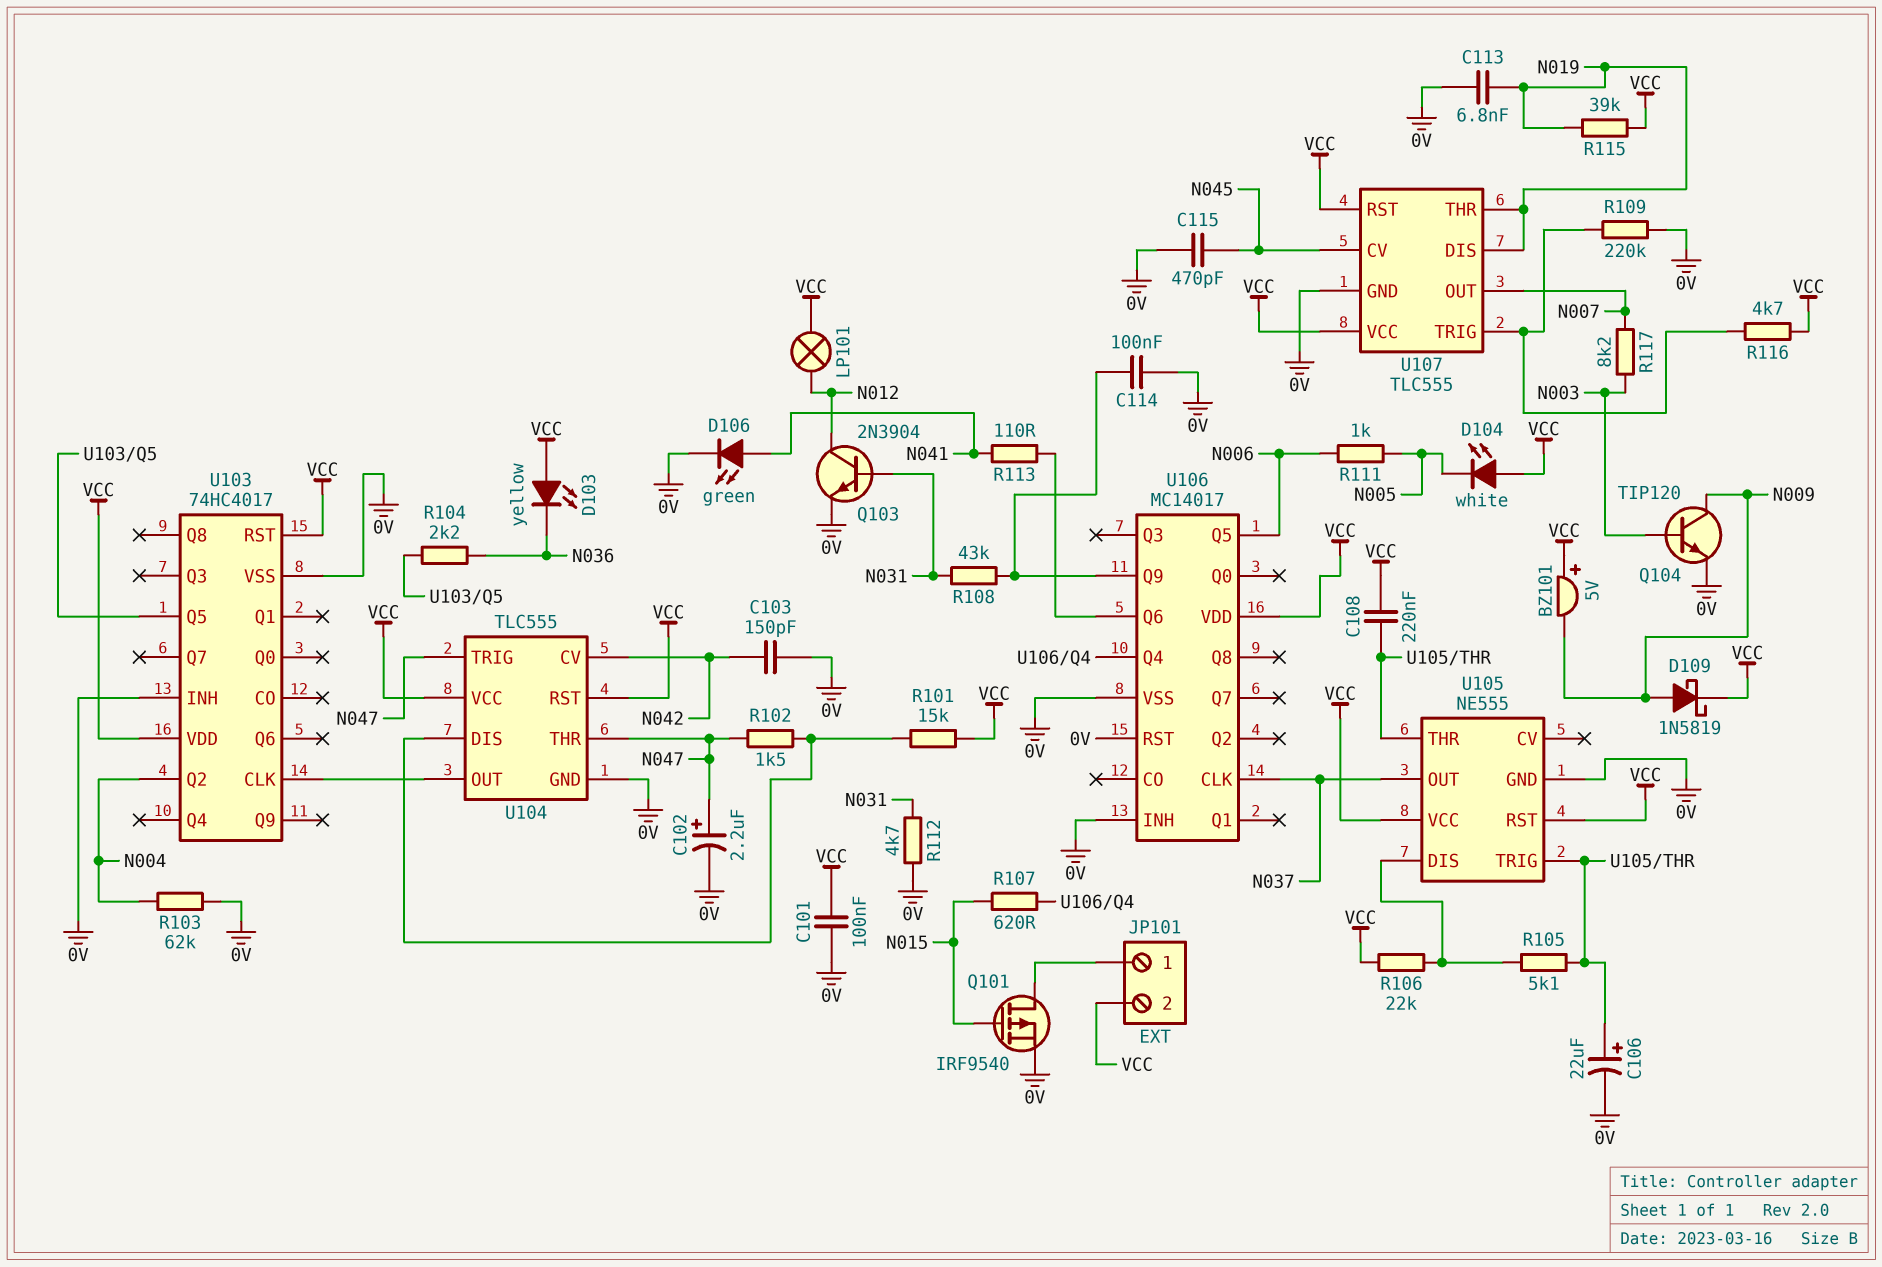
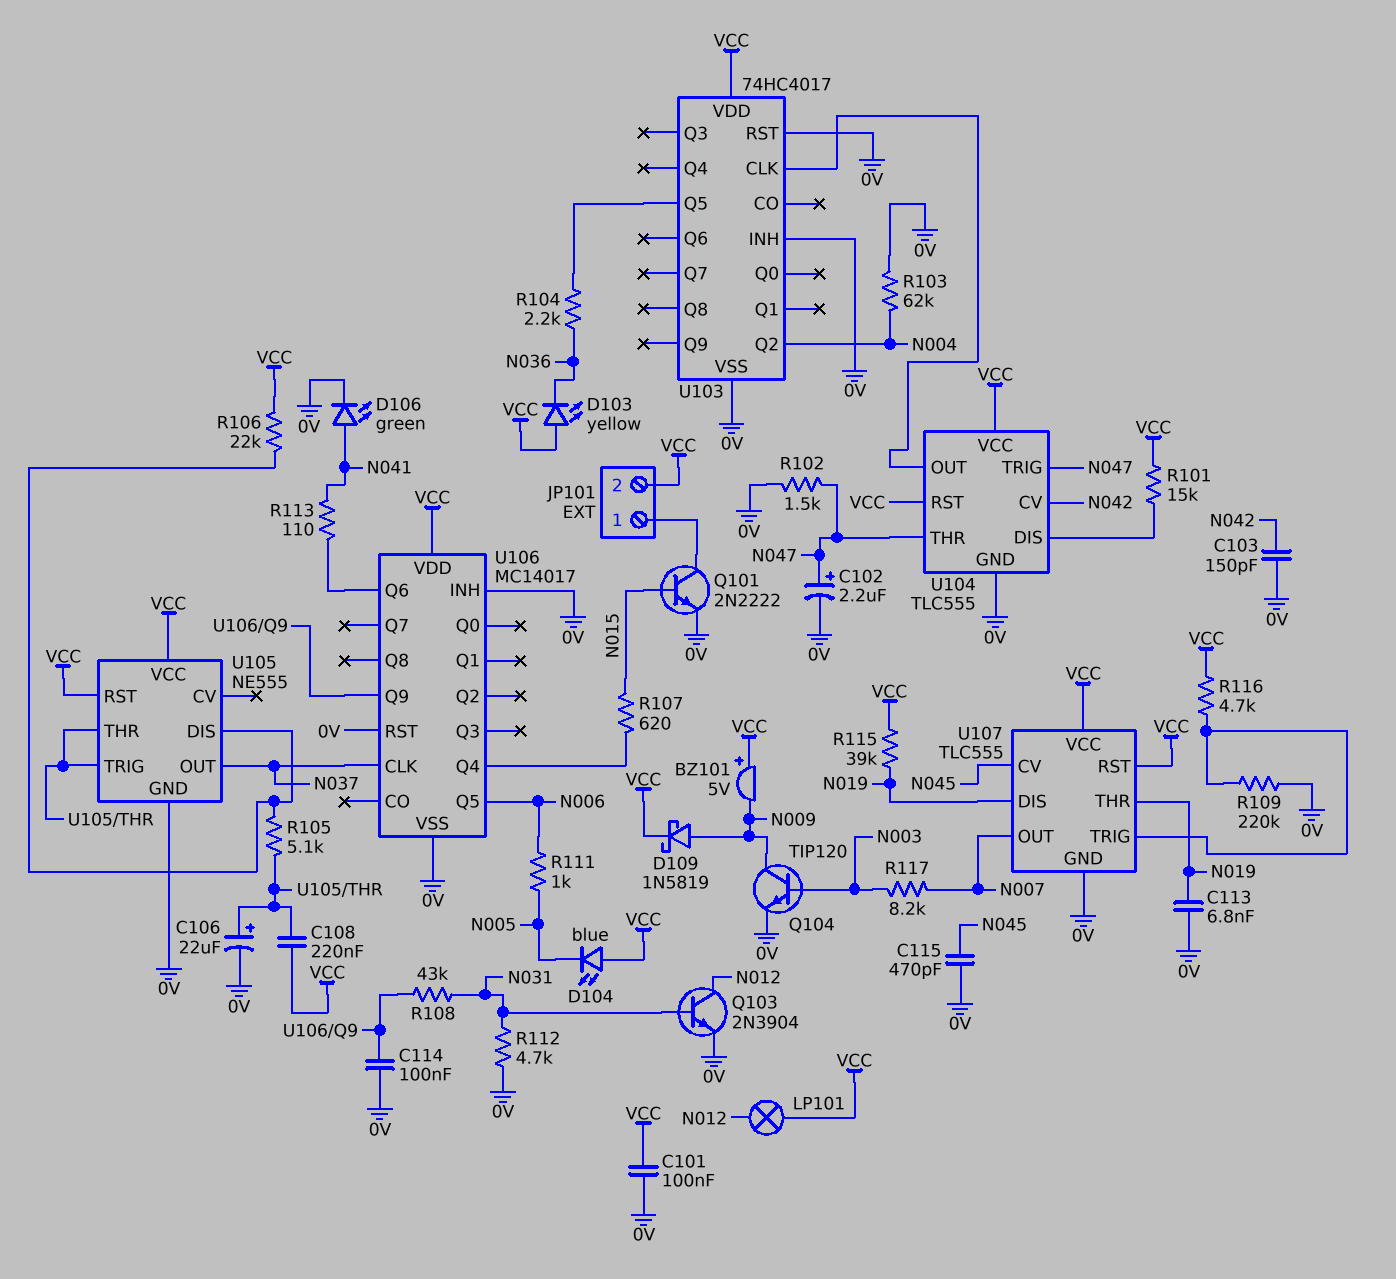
D104: LED white (A VCC, K N005) -> LED blue (A VCC, K N005)
Q101: PMOS IRF9540 (G N015, D JP101/1, S 0V) -> NPN 2N2222 (B N015, C JP101/1, E 0V)
R102: 1.5k (N047, U104/DIS) -> 1.5k (0V, N047)
U103 pin RST: VCC -> 0V

